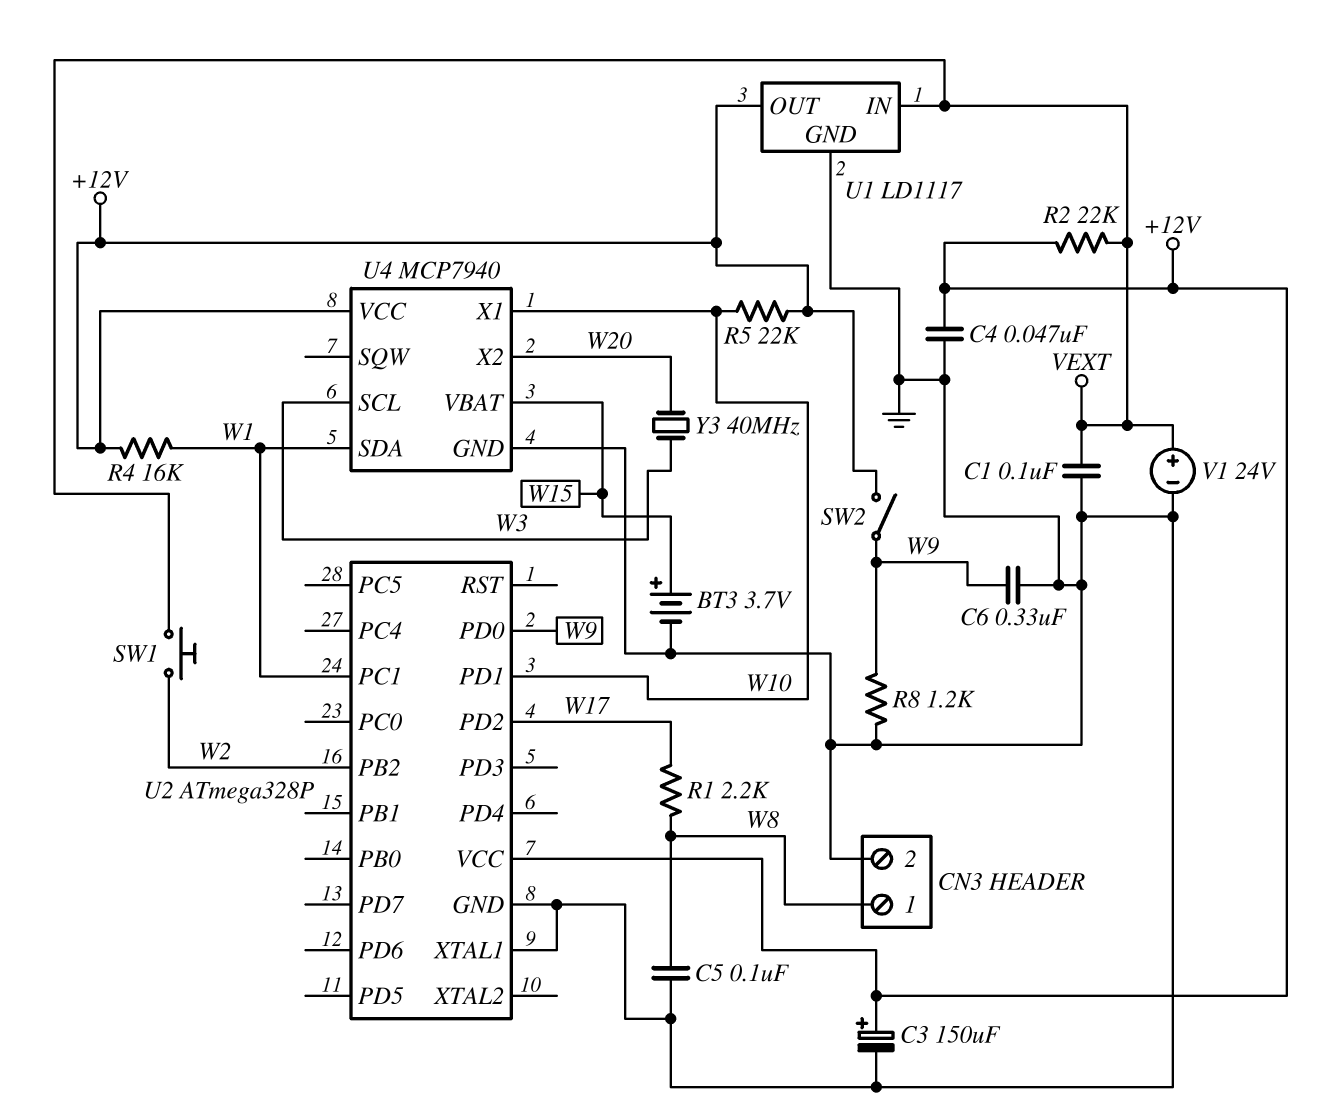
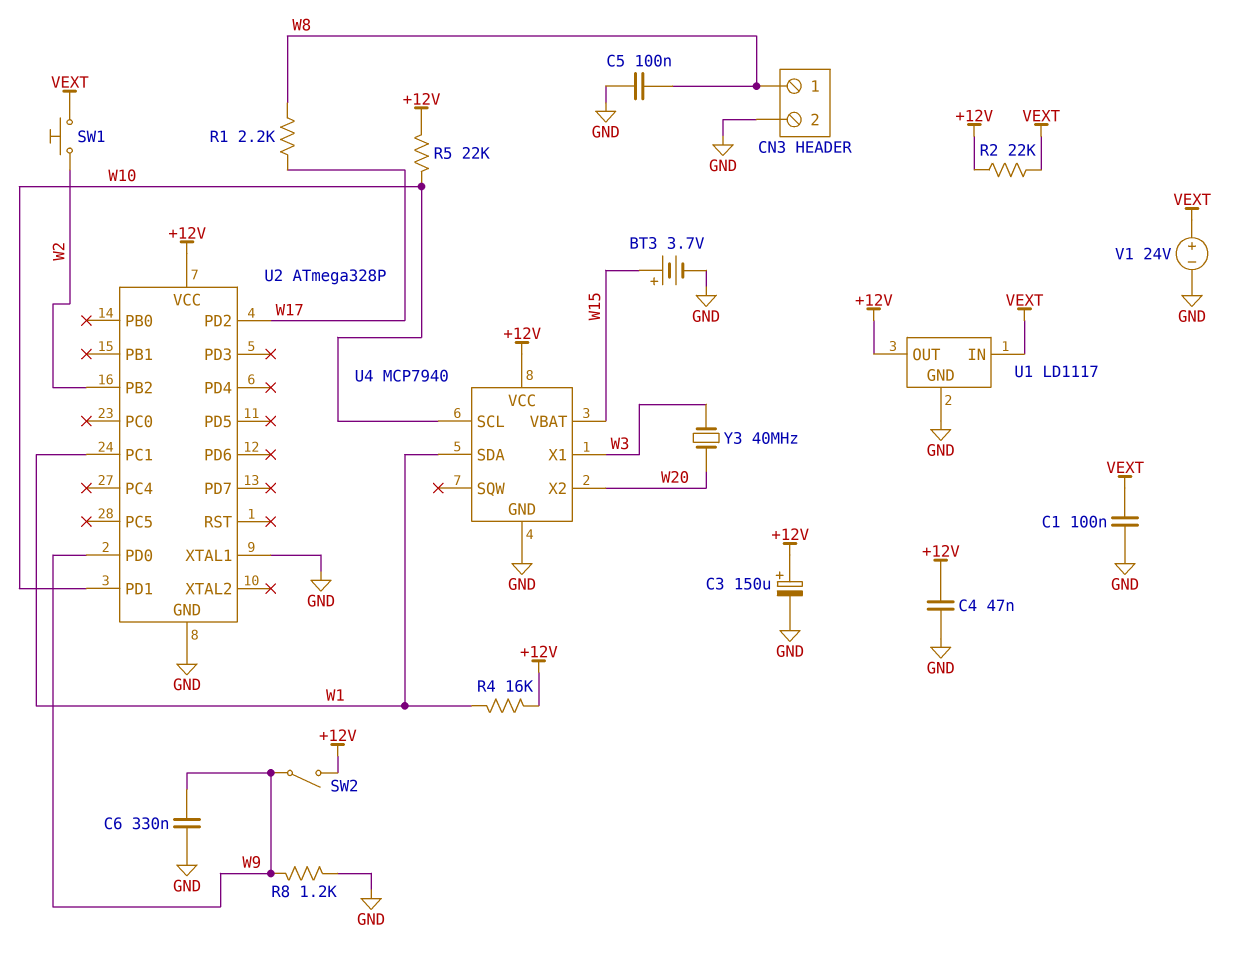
U4 pin SCL: W3 -> W10
U4 pin X1: W10 -> W3

